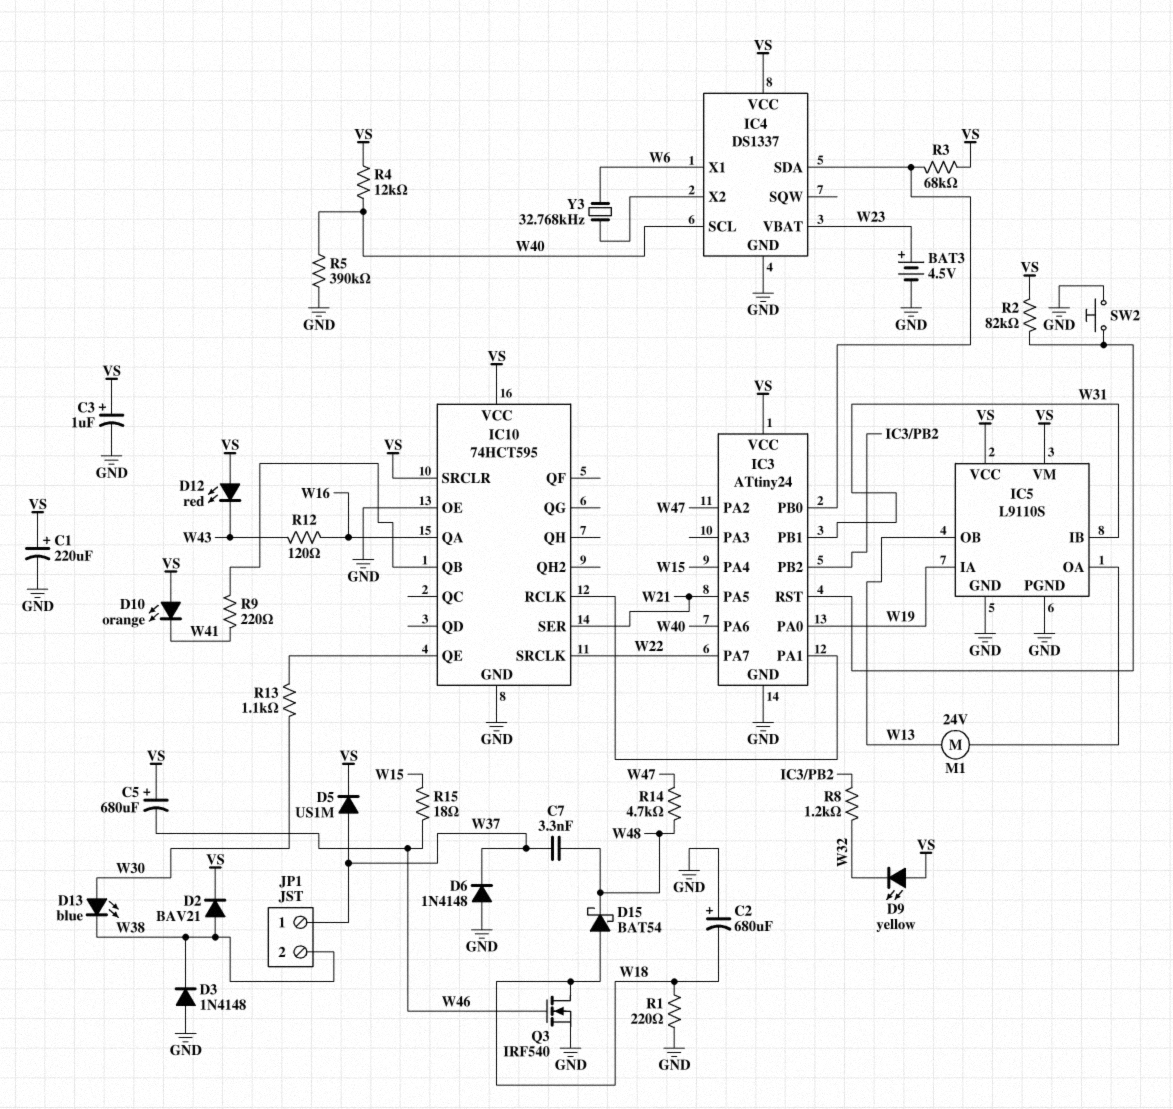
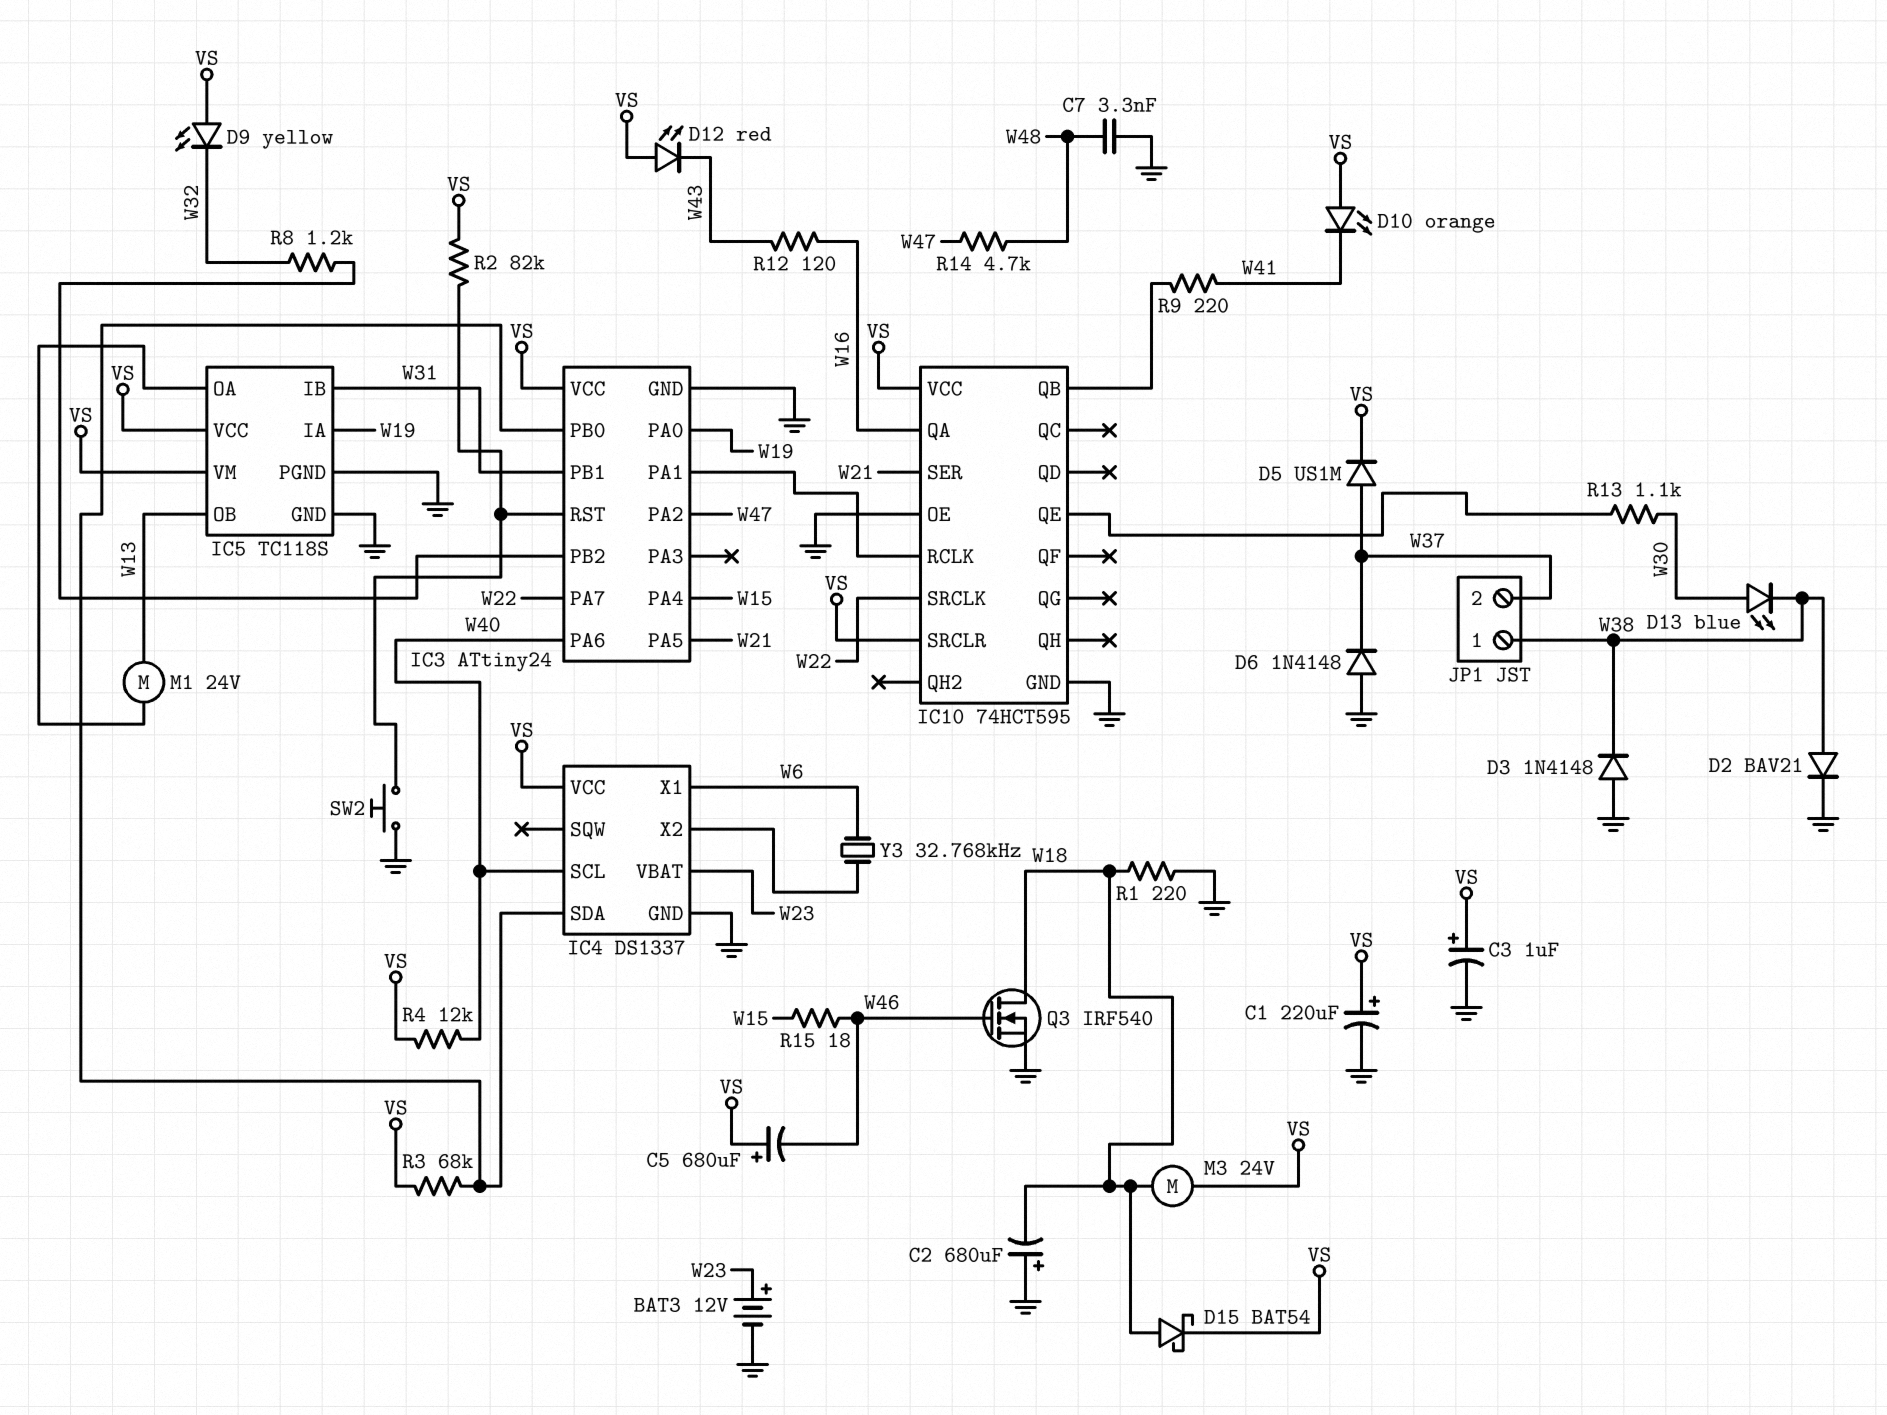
BAT3: 4.5V (plus W23, minus GND) -> 12V (plus W23, minus GND)
C7: 3.3nF (W37, W48) -> 3.3nF (GND, W48)
D2: diode BAV21 (A W38, K VS) -> diode BAV21 (A W38, K GND)
D15: schottky BAT54 (A W18, K W48) -> schottky BAT54 (A W18, K VS)
IC5: L9110S -> TC118S
JP1 pin 1: W37 -> W38
JP1 pin 2: W38 -> W37
M3: none -> motor 24V (VS, W18)
R5: 390k (GND, W40) -> none

